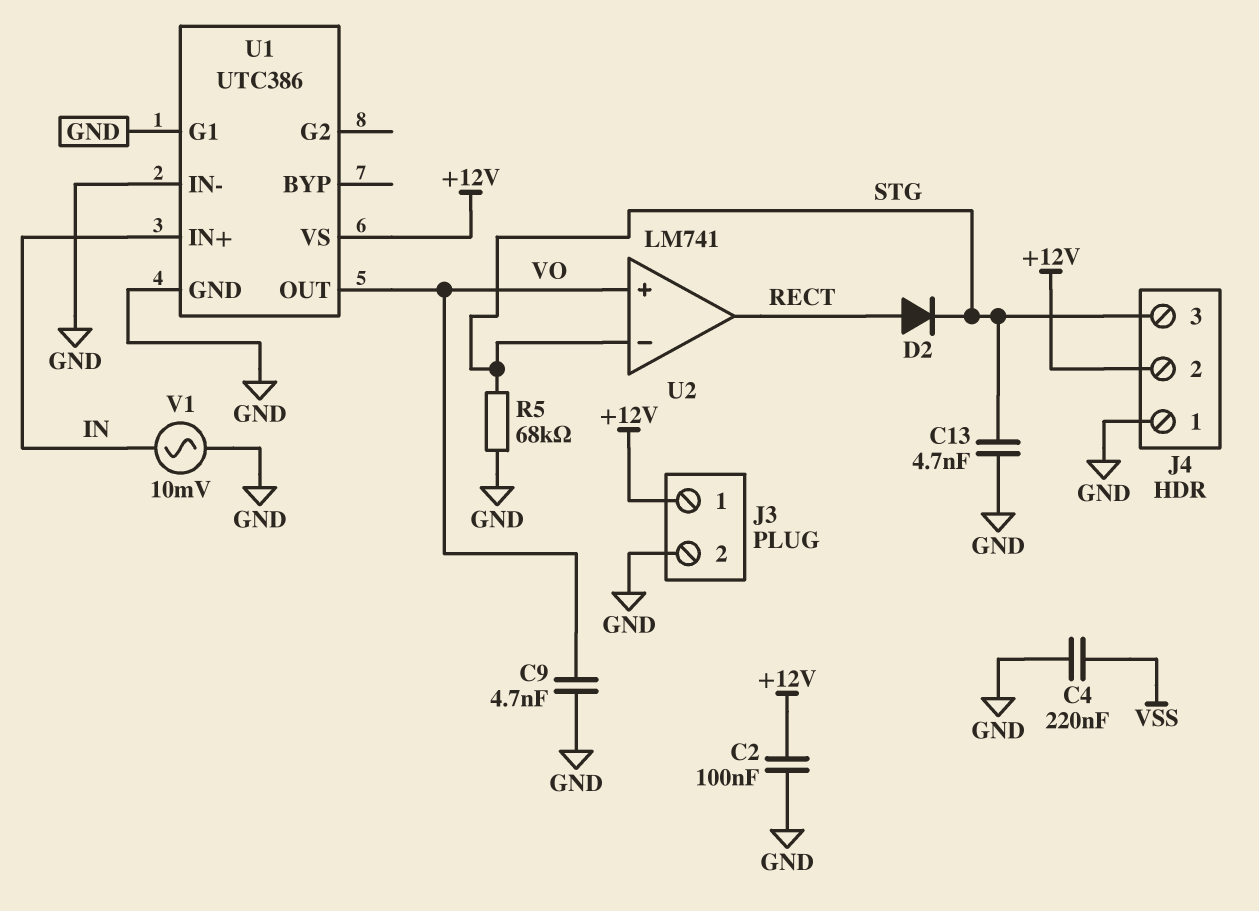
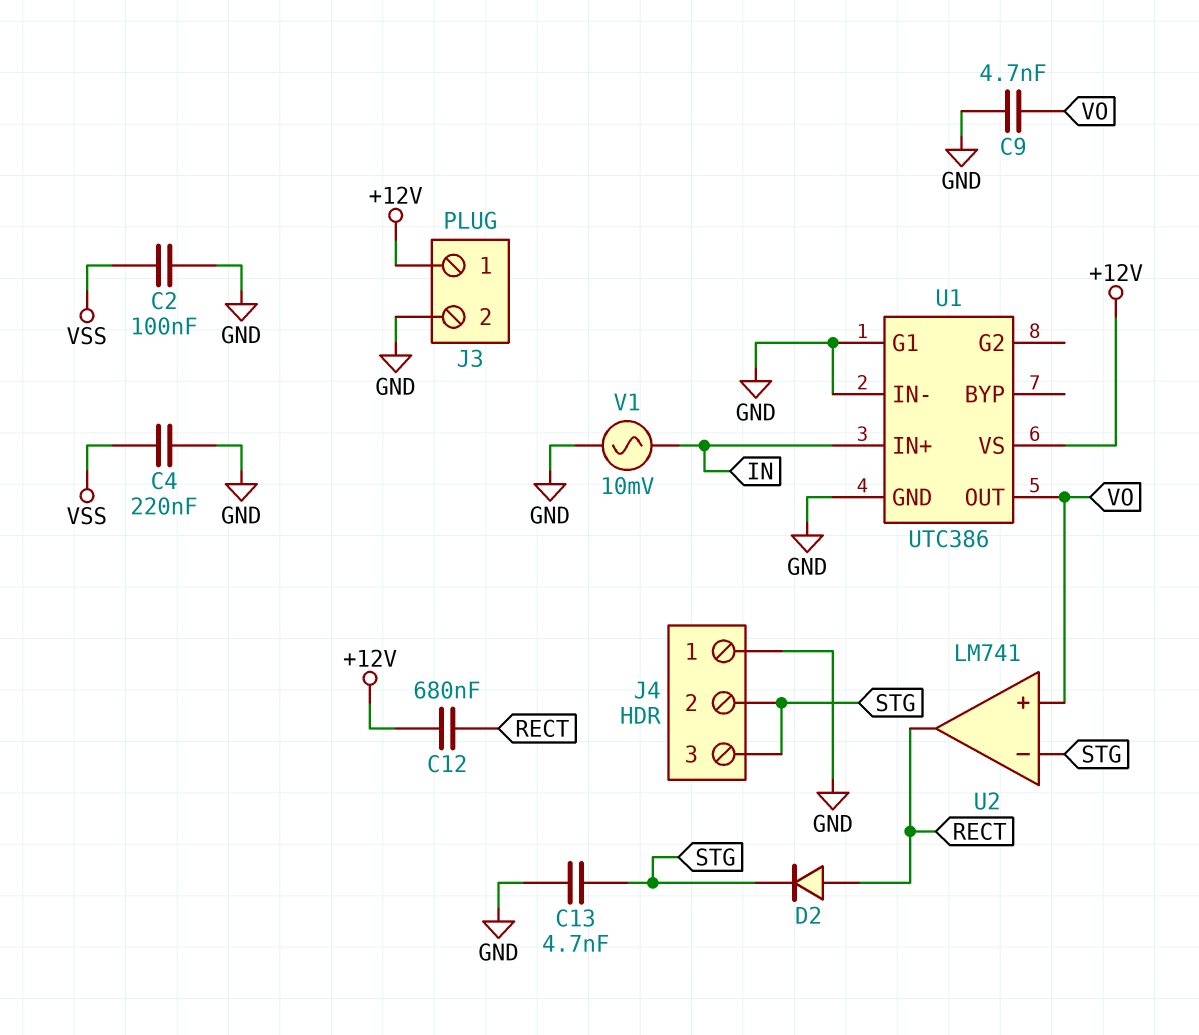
C2: 100nF (+12V, GND) -> 100nF (GND, VSS)
C12: none -> 680nF (+12V, RECT)
J4 pin 2: +12V -> STG
R5: 68k (GND, STG) -> none

